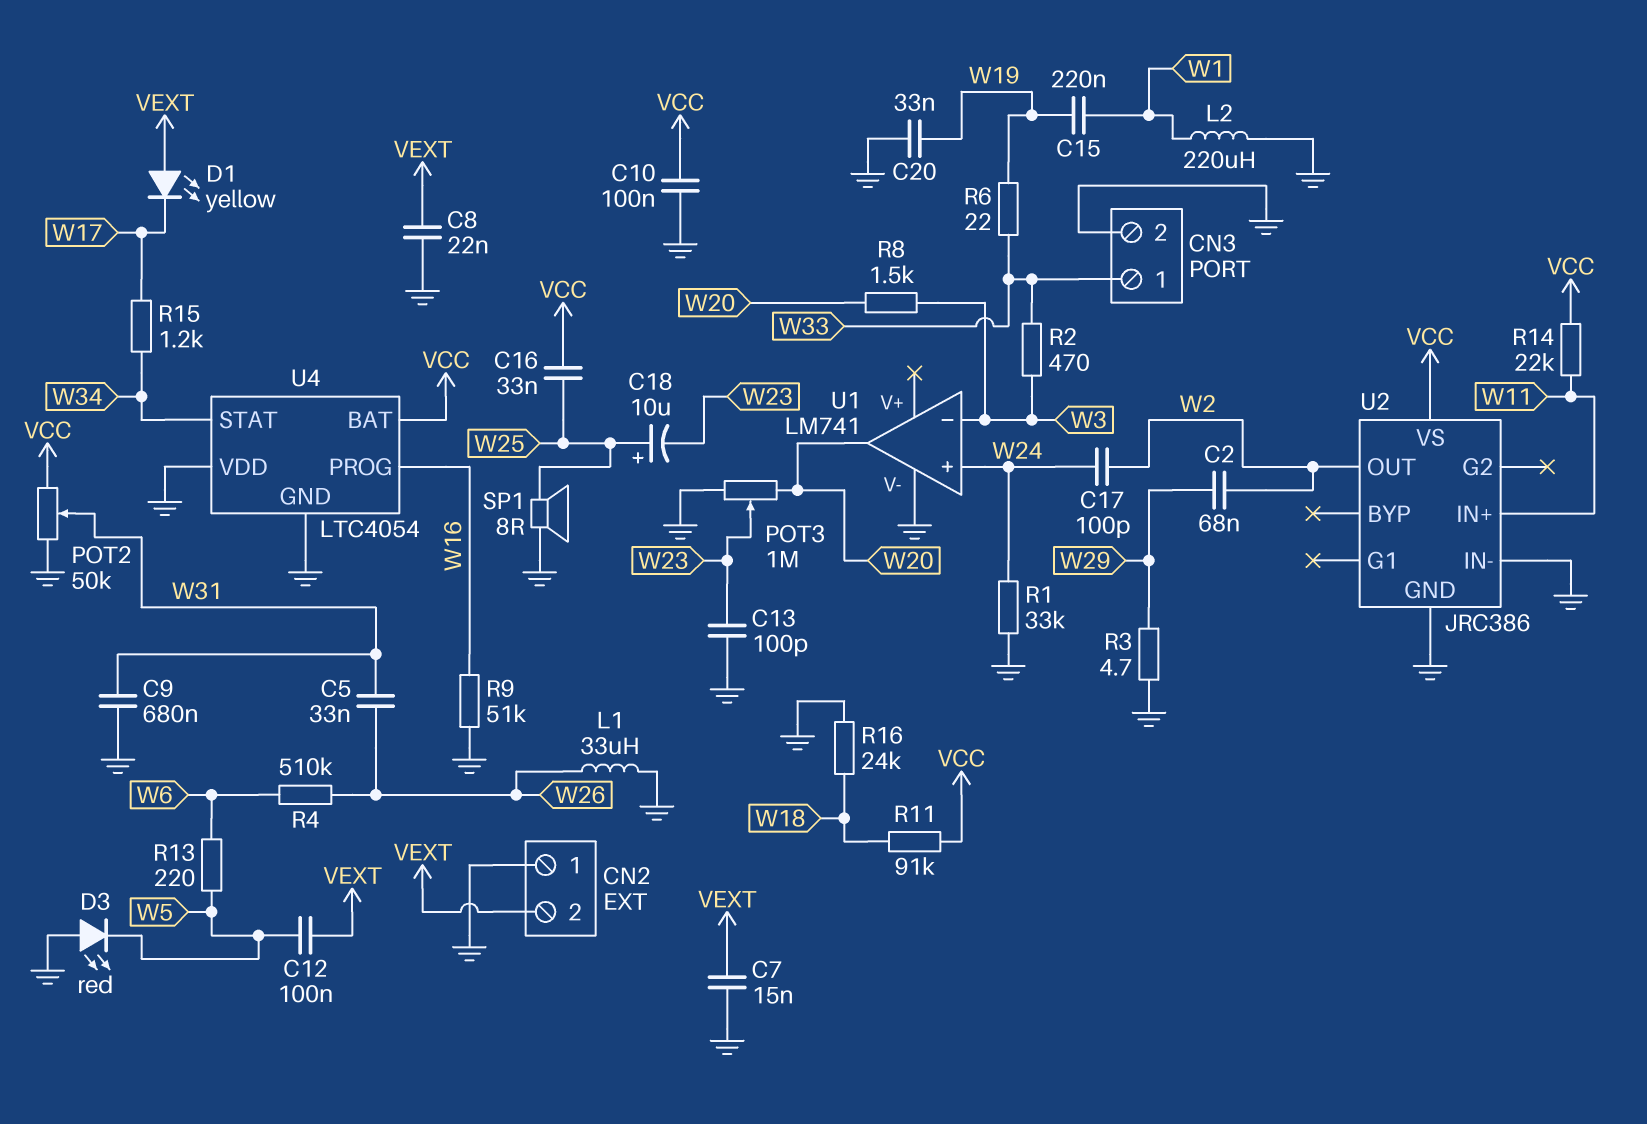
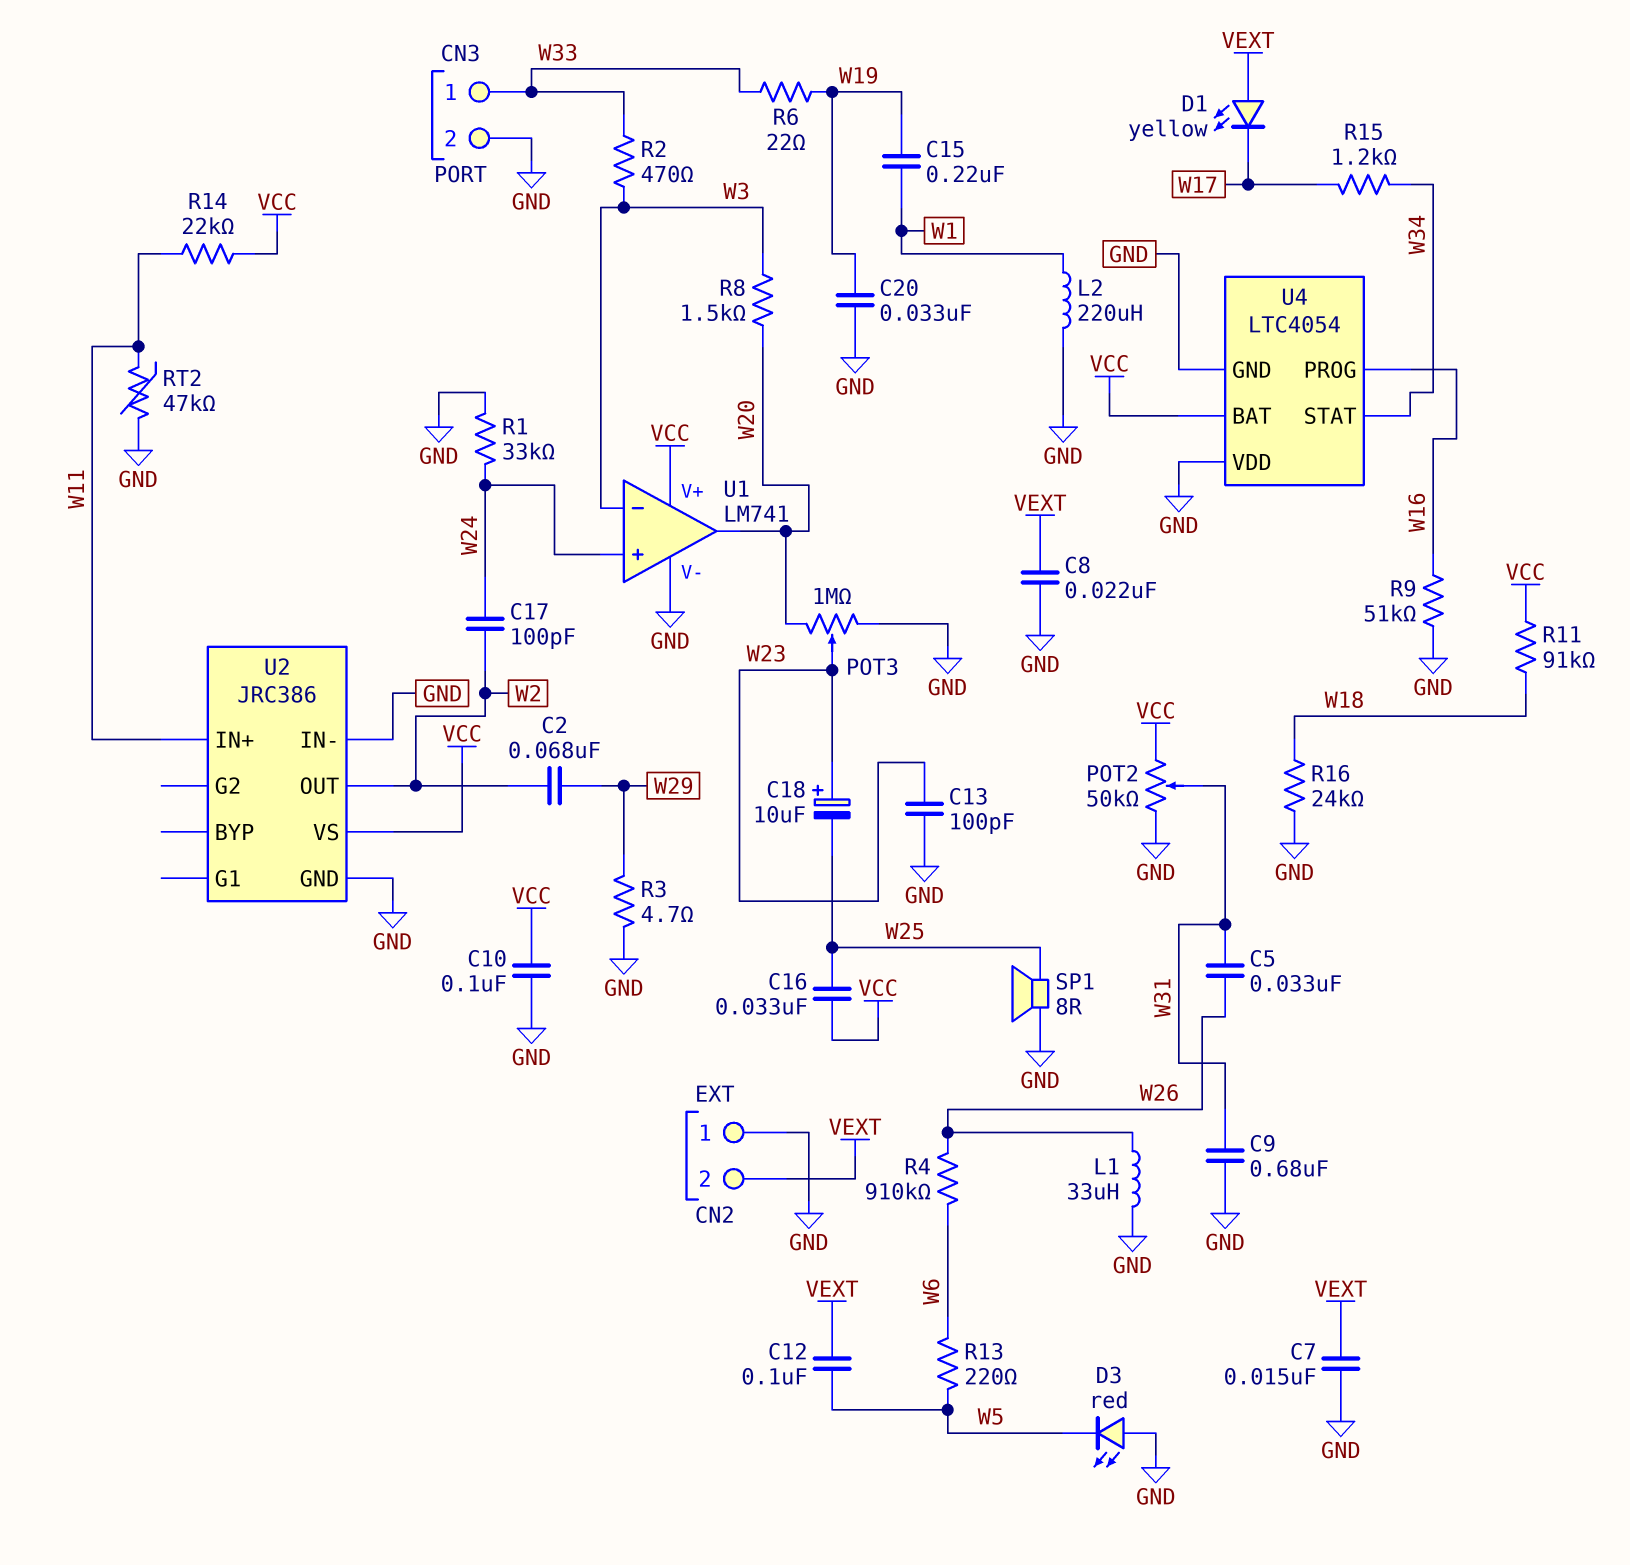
C18: 10uF (plus W25, minus W23) -> 10uF (plus W23, minus W25)
R4: 510k (W6, W26) -> 910k (W6, W26)
RT2: none -> 47k (GND, W11)
U1 pin V+: none -> VCC

